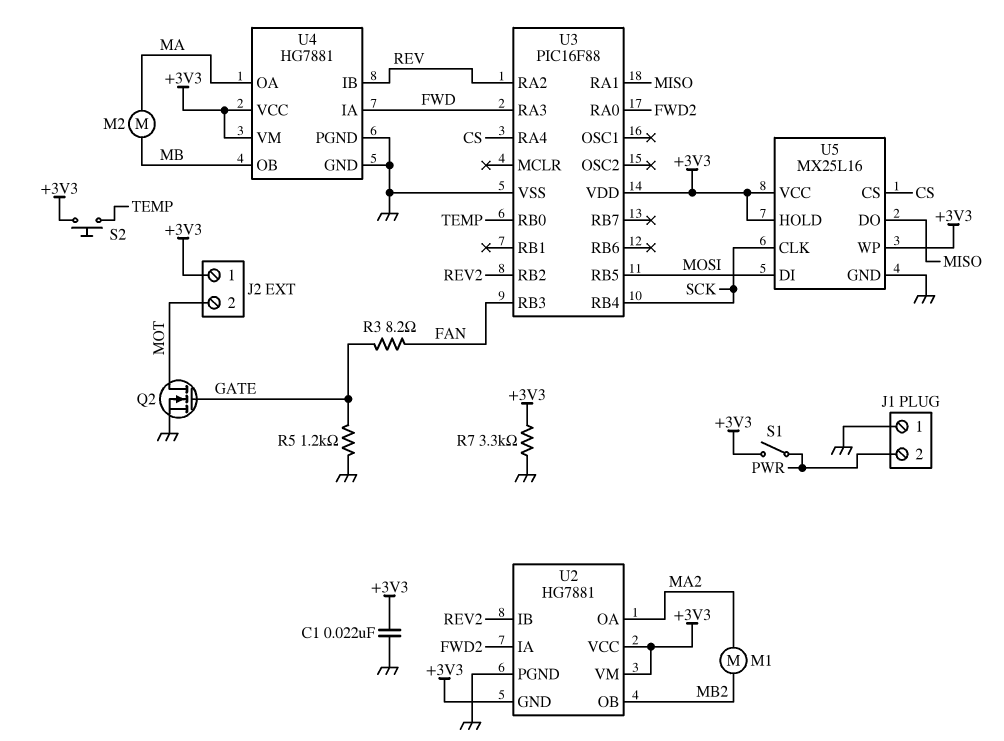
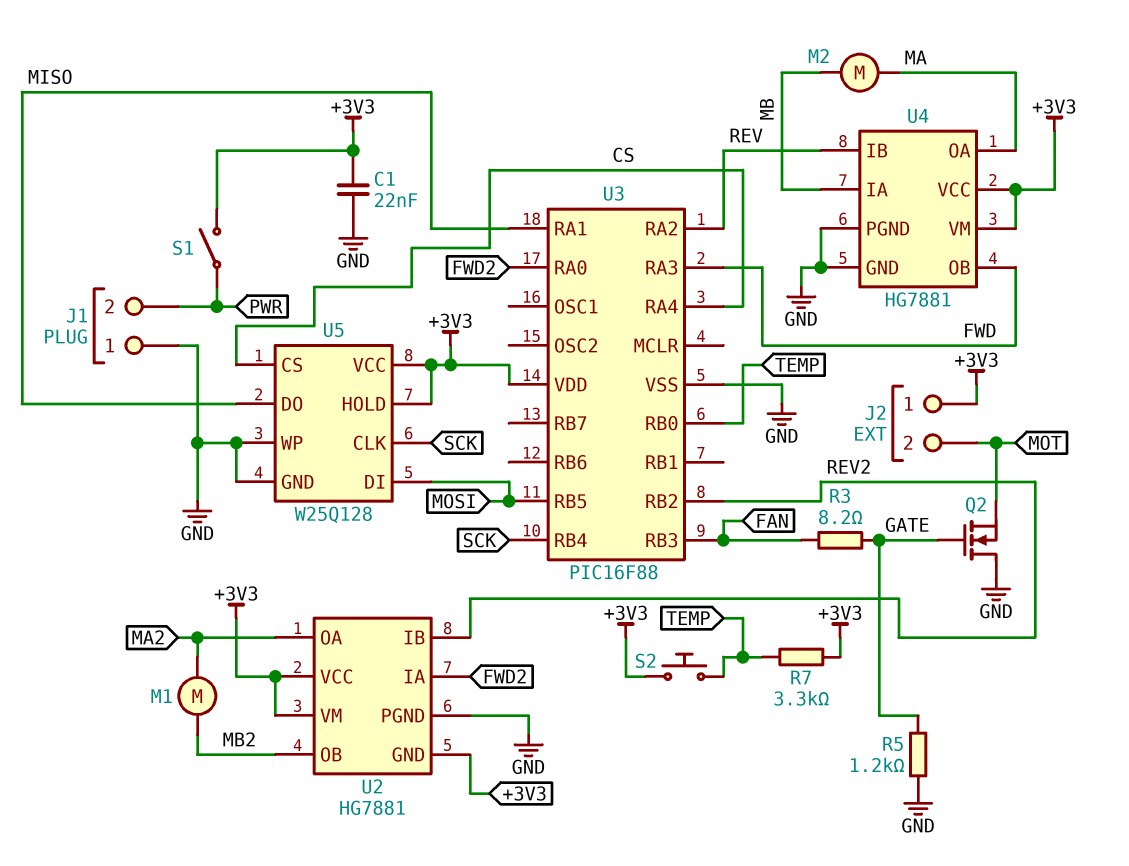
Q2: NMOS (G GATE, D MOT, S GND) -> NMOS (G GATE, D GND, S MOT)
R7: 3.3k (+3V3, GND) -> 3.3k (+3V3, TEMP)
U4 pin IA: FWD -> MB
U4 pin OB: MB -> FWD
U5: MX25L16 -> W25Q128
U5 pin WP: +3V3 -> GND

